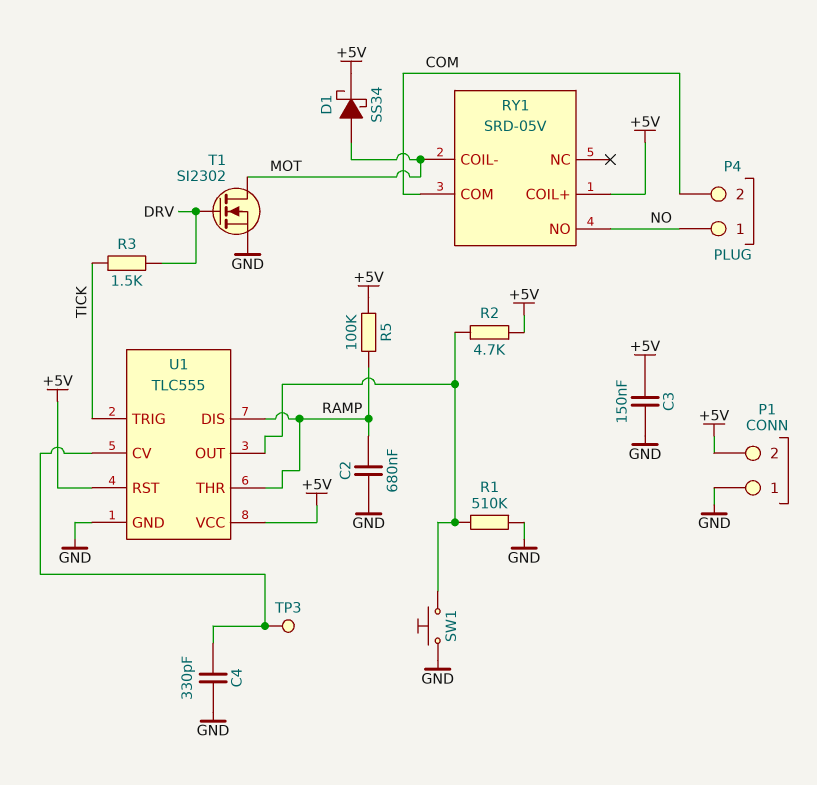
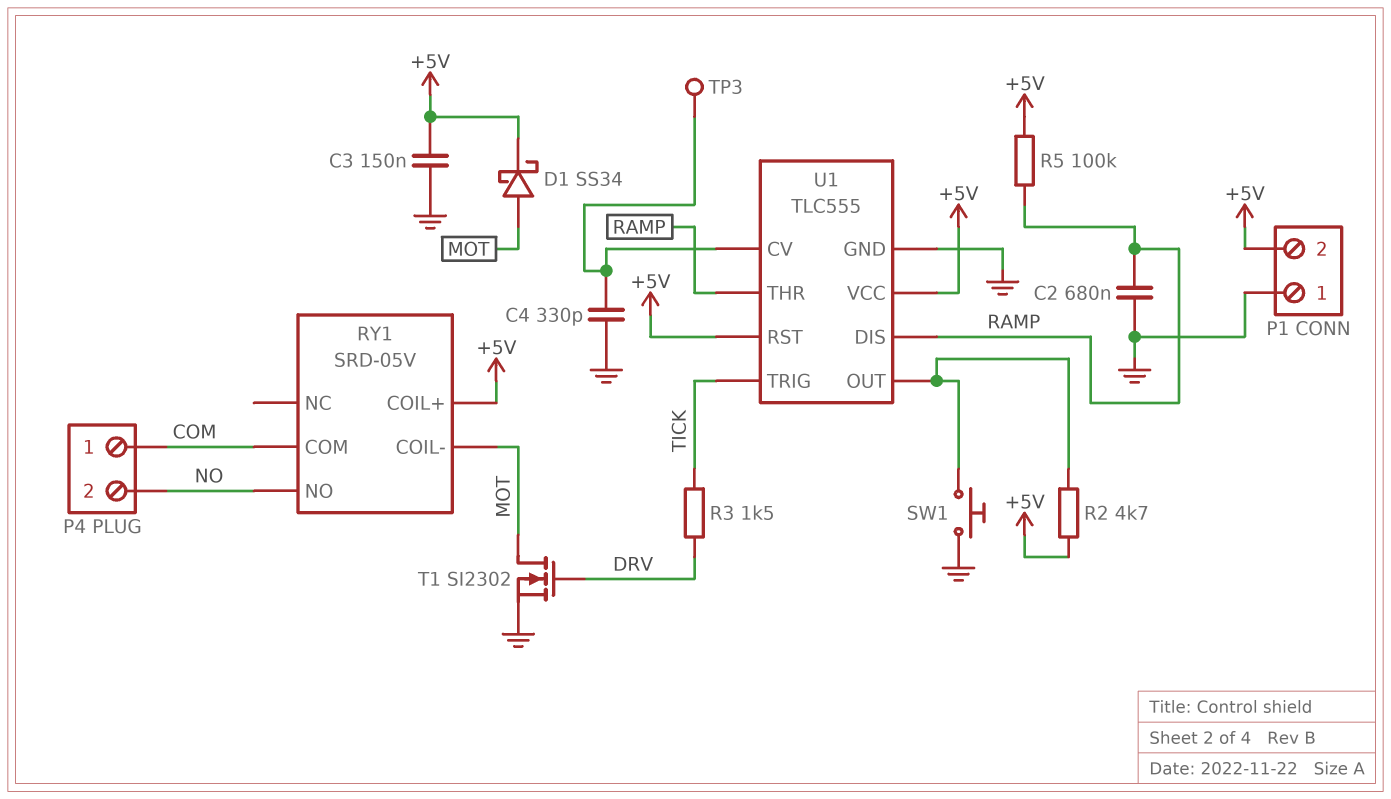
P4 pin 1: NO -> COM
P4 pin 2: COM -> NO
R1: 510k (GND, U1/OUT) -> none

